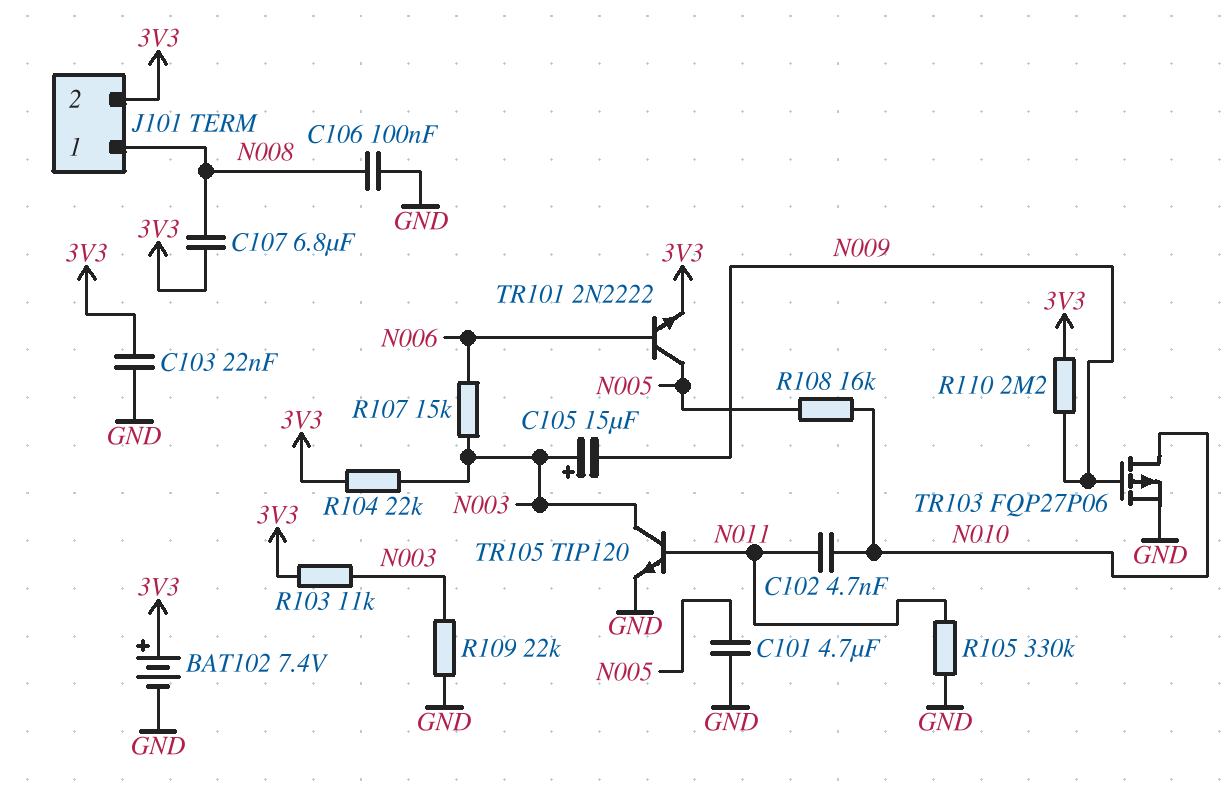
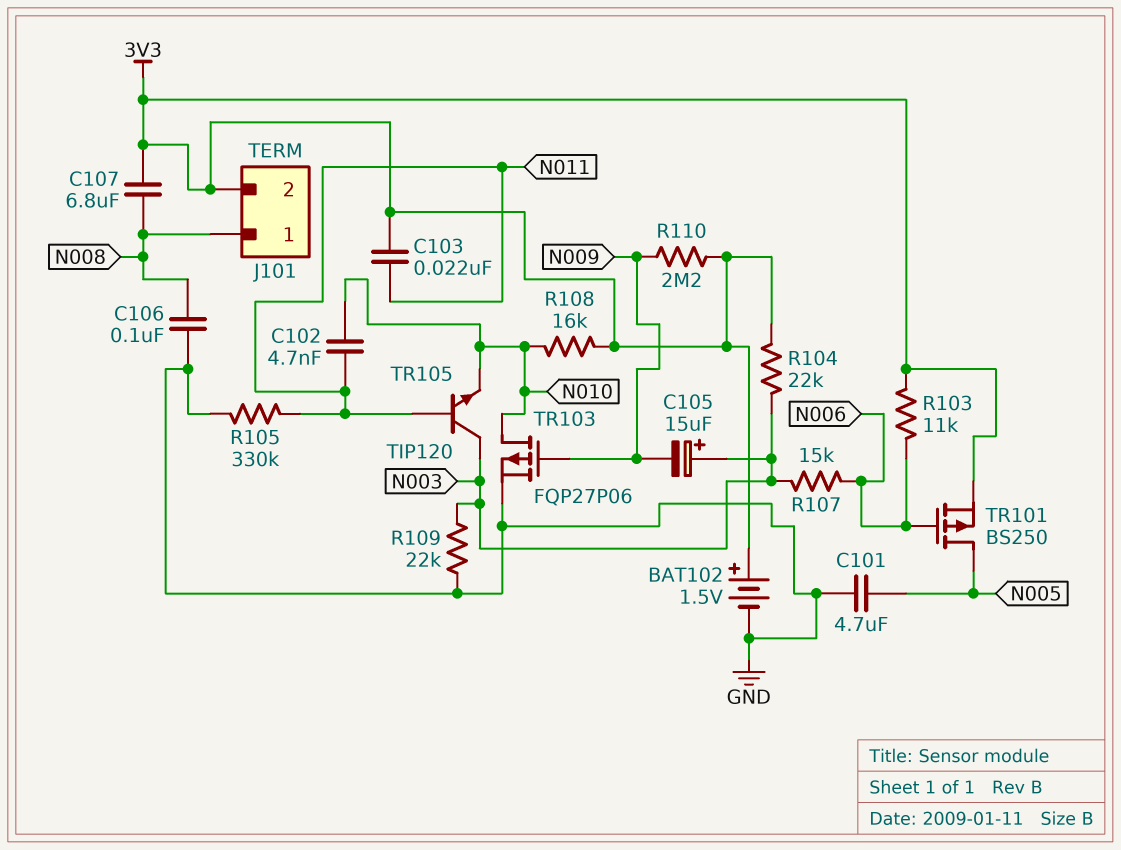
BAT102: 7.4V (plus 3V3, minus GND) -> 1.5V (plus 3V3, minus GND)
C103: 22nF (3V3, GND) -> 22nF (3V3, N011)
R103: 11k (3V3, N003) -> 11k (3V3, N006)
R108: 16k (N005, N010) -> 16k (3V3, N010)
TR101: NPN 2N2222 (B N006, C N005, E 3V3) -> PMOS BS250 (G N006, D N005, S 3V3)
TR105: NPN TIP120 (B N011, C N003, E GND) -> NPN TIP120 (B N011, C N003, E N010)

